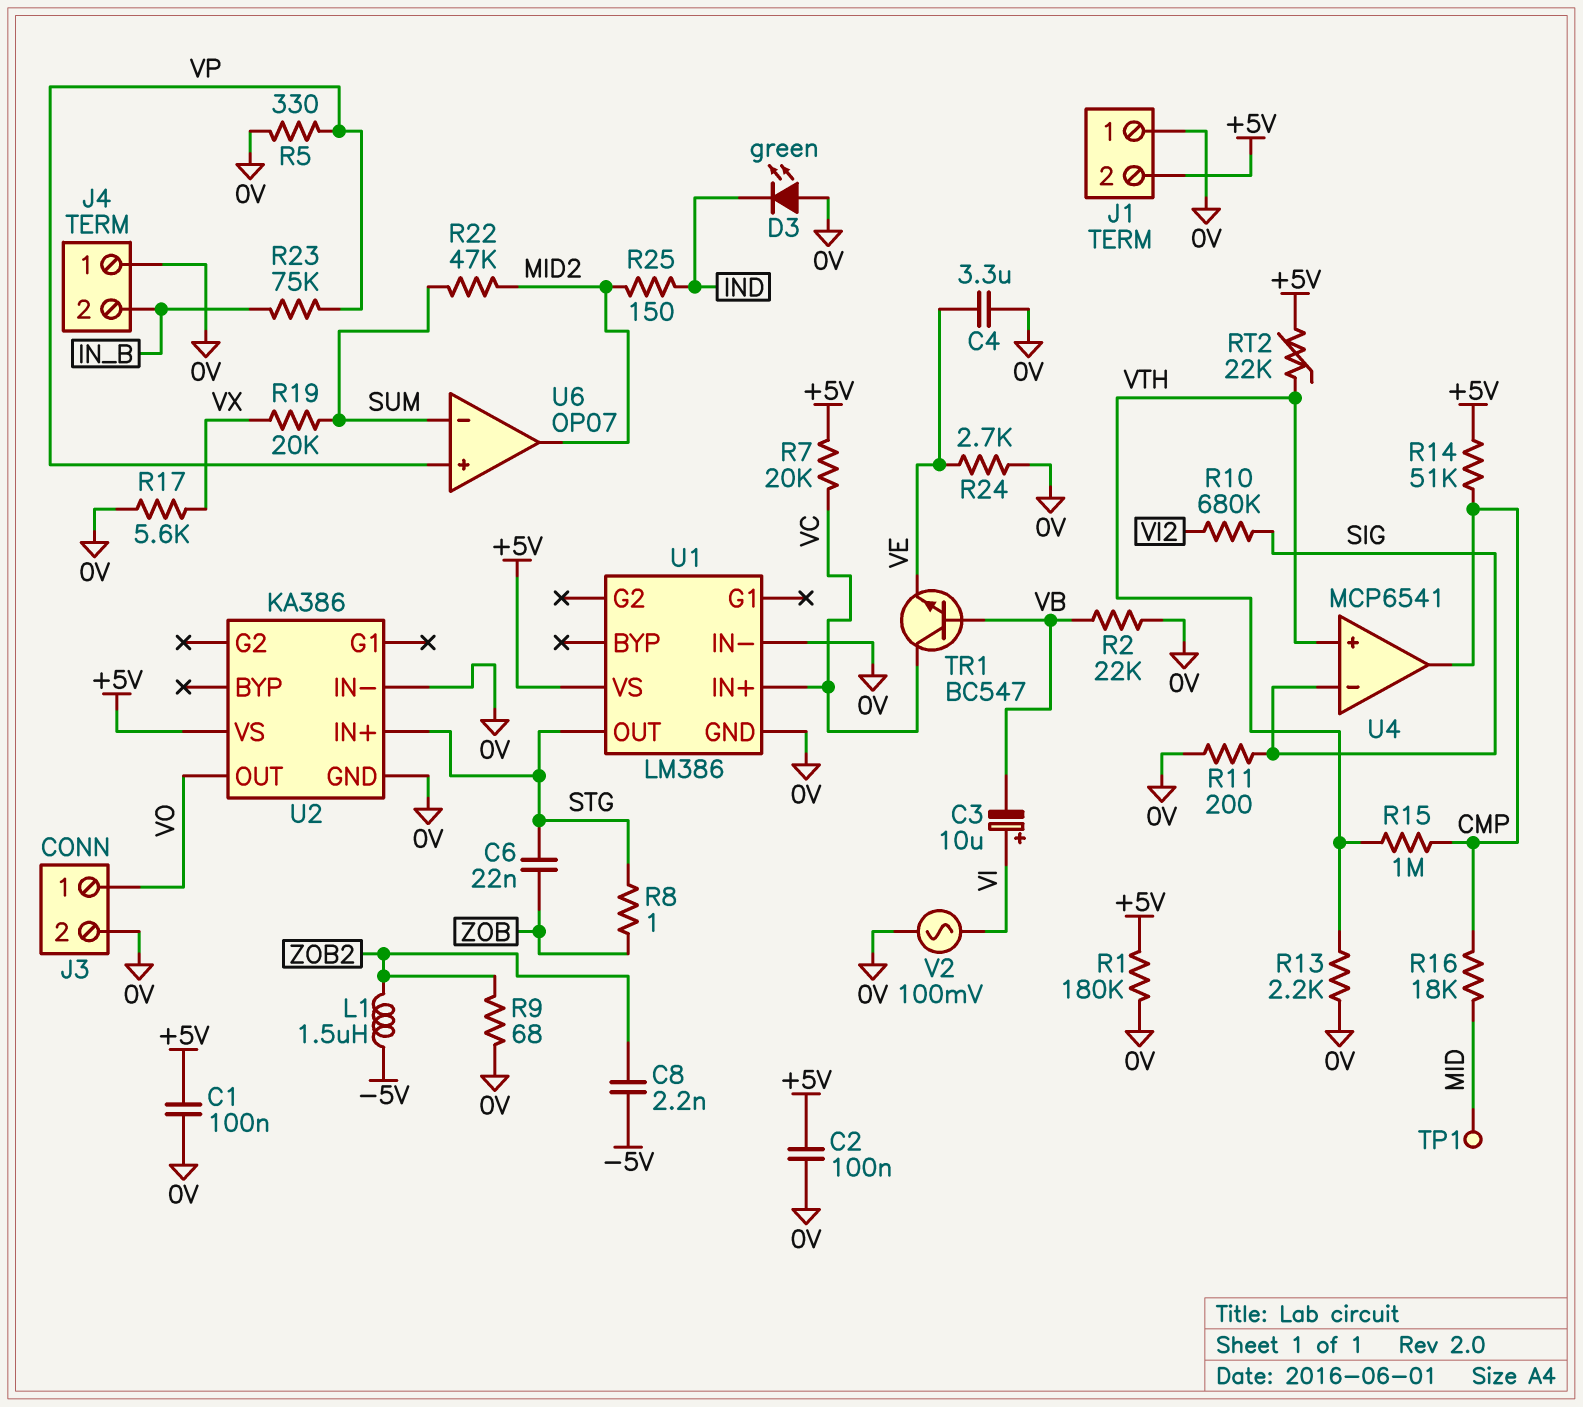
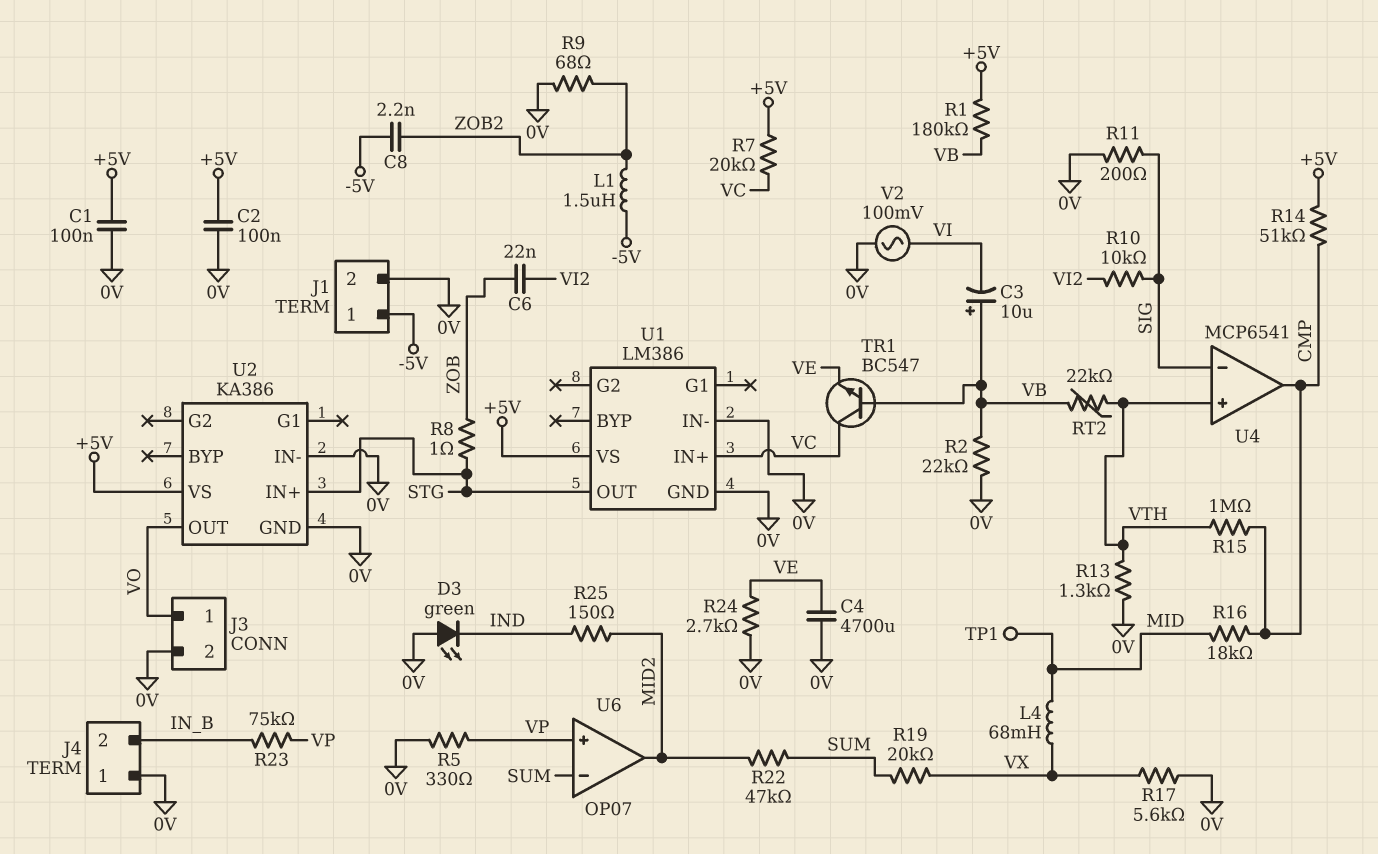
C3: 10uF (plus VI, minus VB) -> 10uF (plus VB, minus VI)
C4: 3.3uF (0V, VE) -> 4700uF (0V, VE)
C6: 22nF (STG, ZOB) -> 22nF (VI2, ZOB)
J1 pin 1: 0V -> -5V
J1 pin 2: +5V -> 0V
L4: none -> 68mH (MID, VX)
R1: 180k (+5V, 0V) -> 180k (+5V, VB)
R10: 680k (SIG, VI2) -> 10k (SIG, VI2)
R13: 2.2k (0V, VTH) -> 1.3k (0V, VTH)
RT2: 22k (+5V, VTH) -> 22k (VB, VTH)

